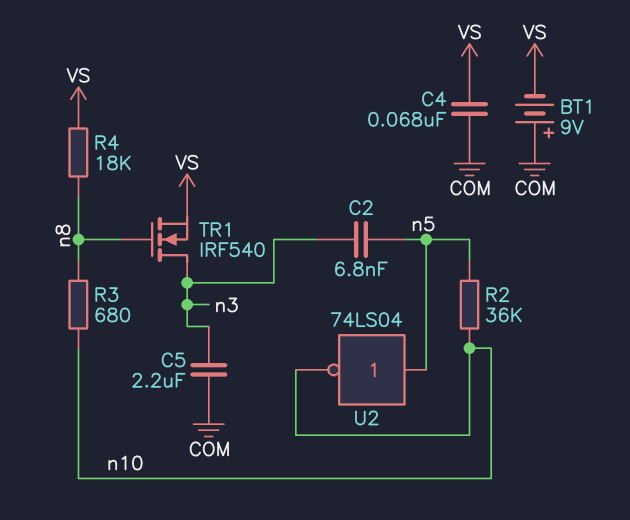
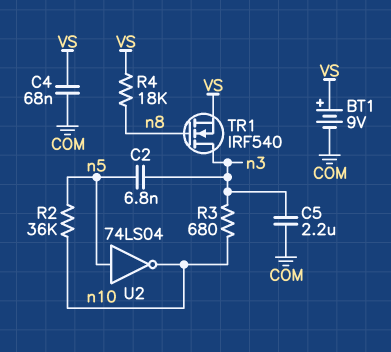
BT1: 9V (plus COM, minus VS) -> 9V (plus VS, minus COM)
R3: 680 (n8, n10) -> 680 (n3, n10)

